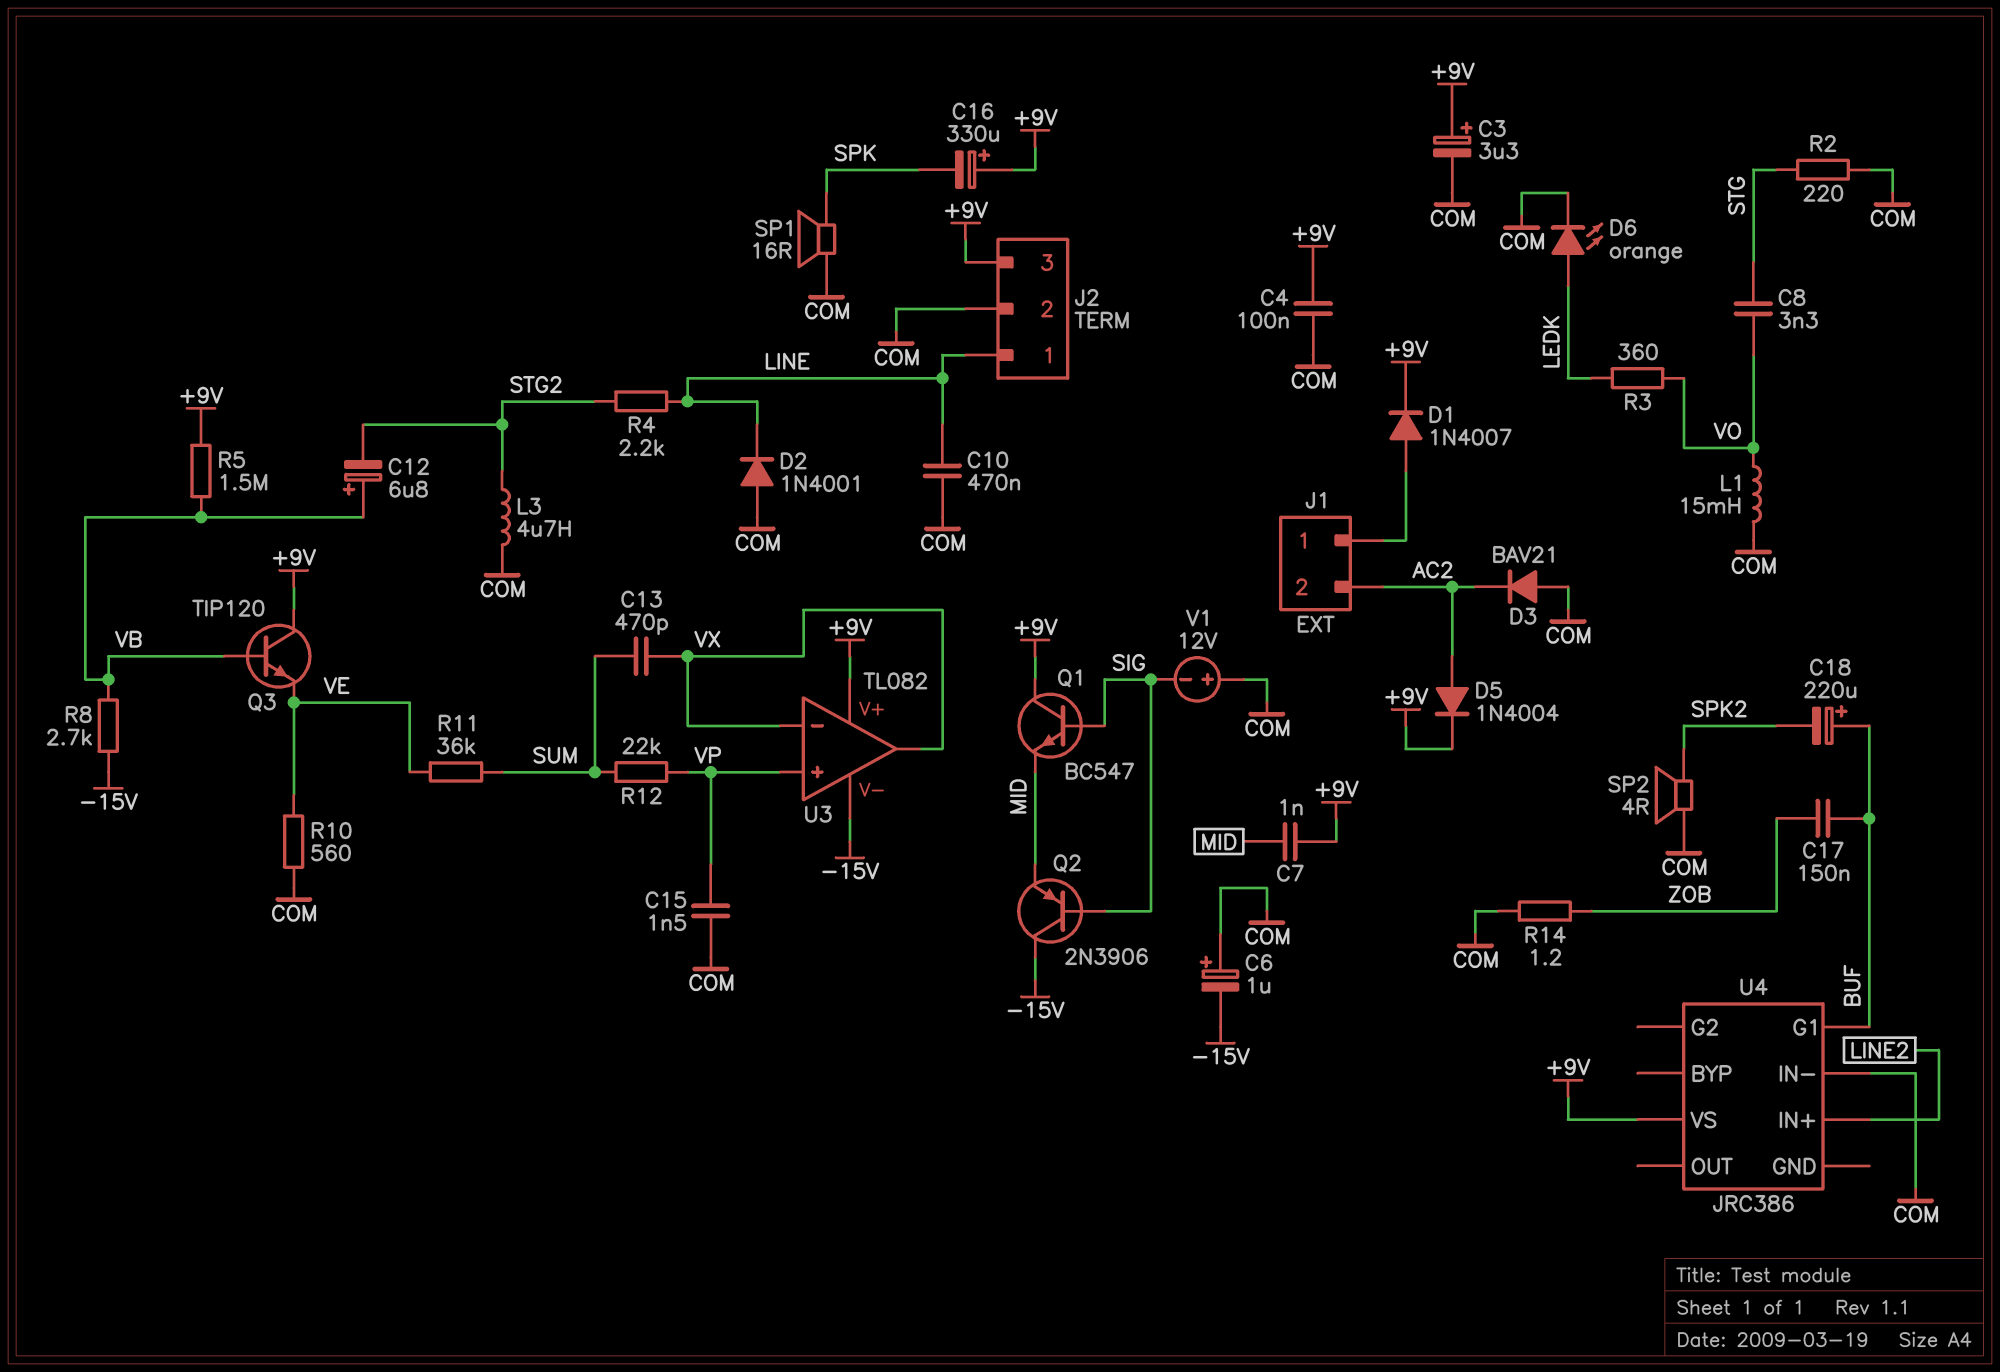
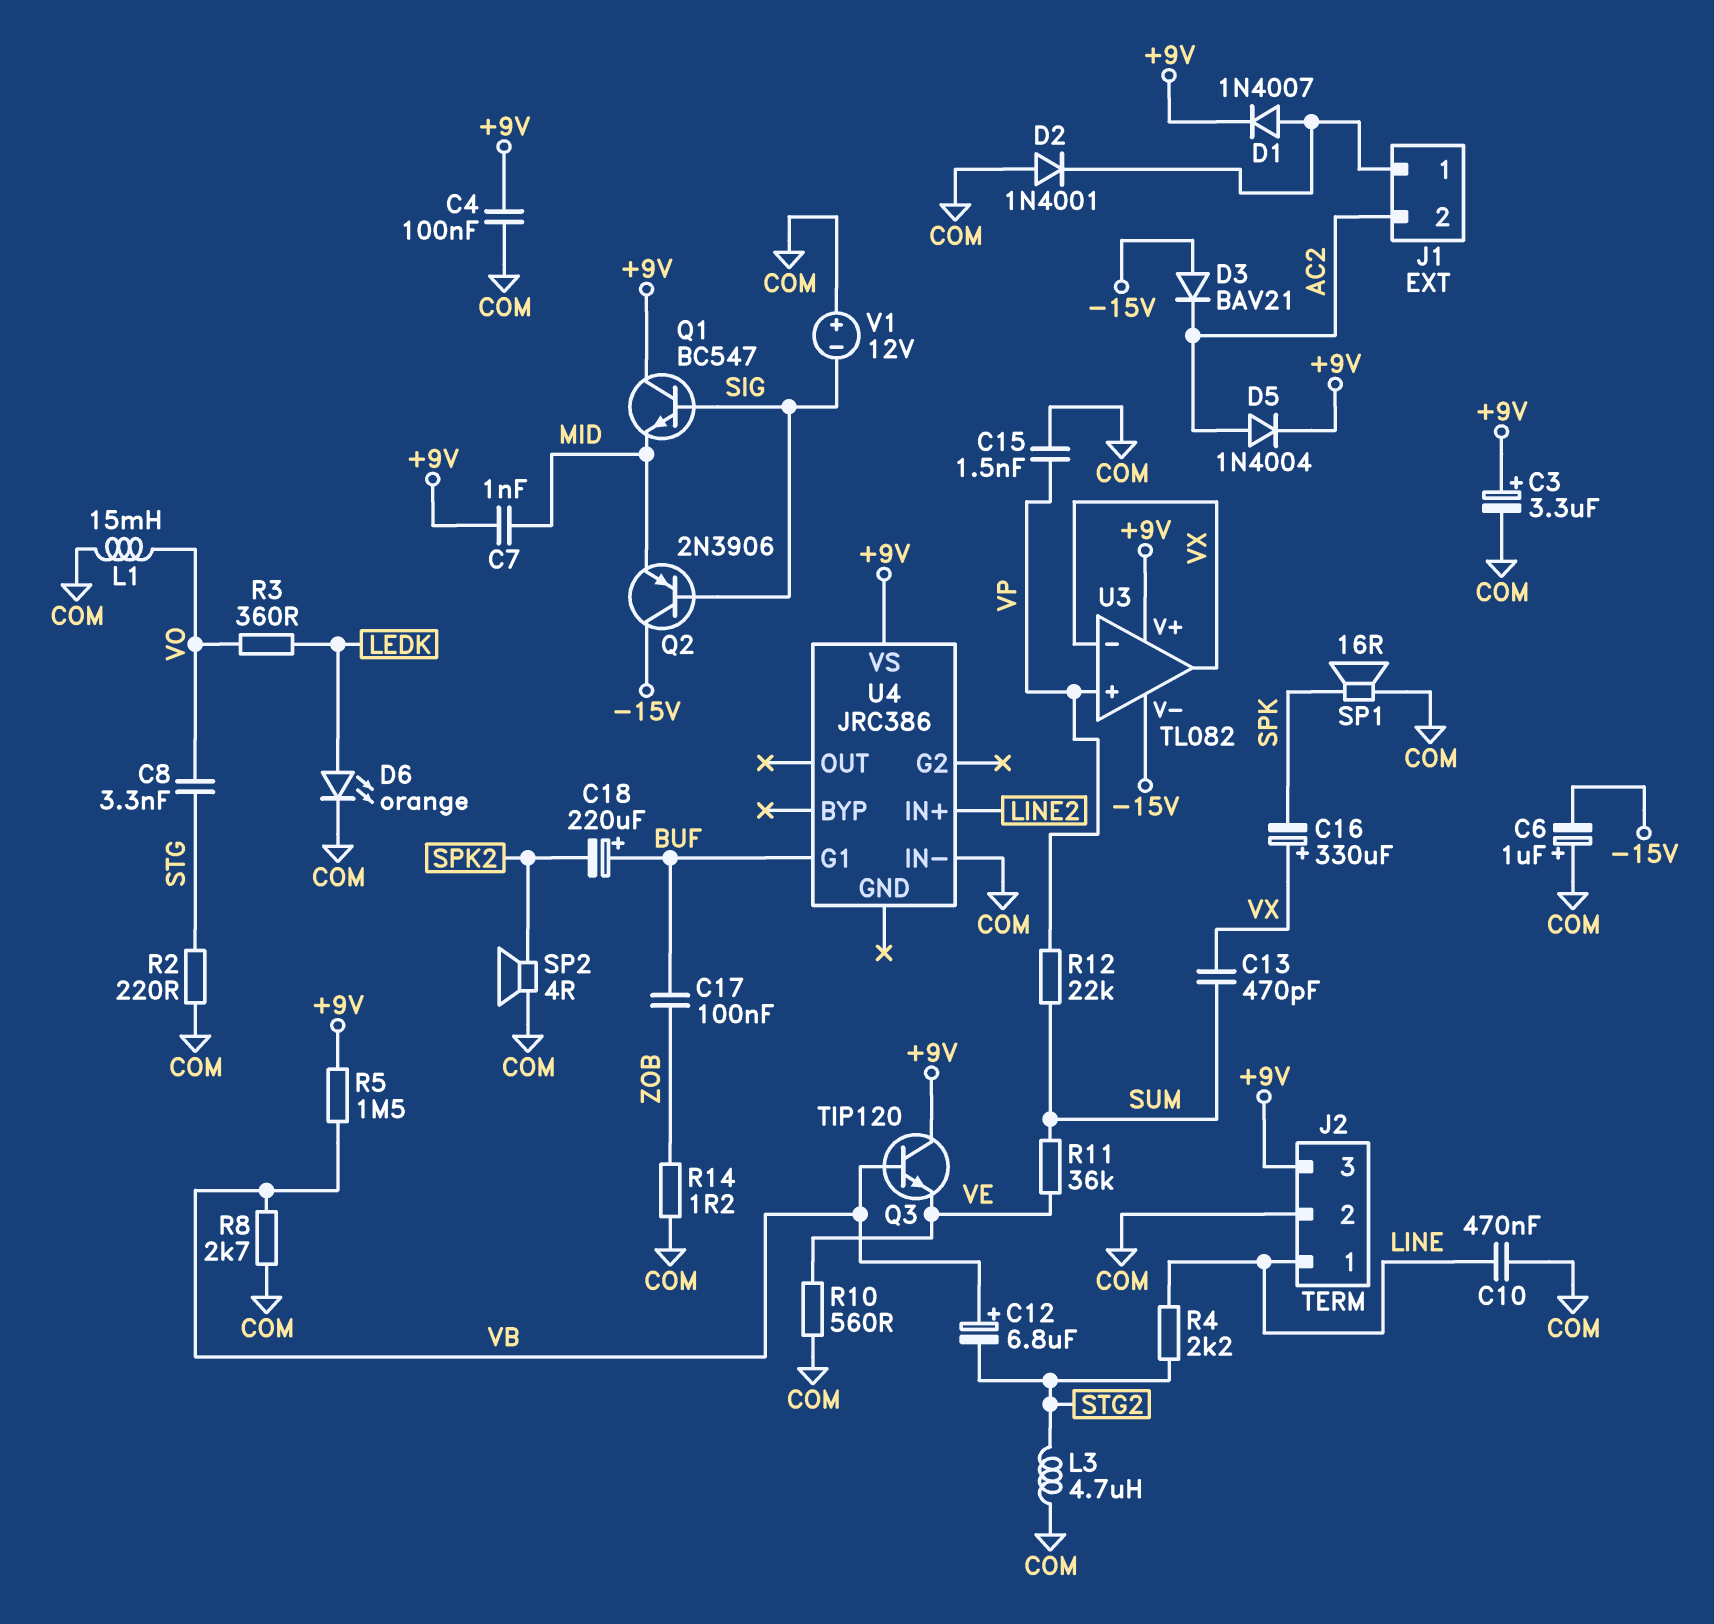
C16: 330uF (plus +9V, minus SPK) -> 330uF (plus VX, minus SPK)
C17: 150nF (BUF, ZOB) -> 100nF (BUF, ZOB)
D2: diode 1N4001 (A COM, K LINE) -> diode 1N4001 (A COM, K J1/1)
D3: diode BAV21 (A COM, K AC2) -> diode BAV21 (A -15V, K AC2)
R8: 2.7k (-15V, VB) -> 2.7k (COM, VB)

